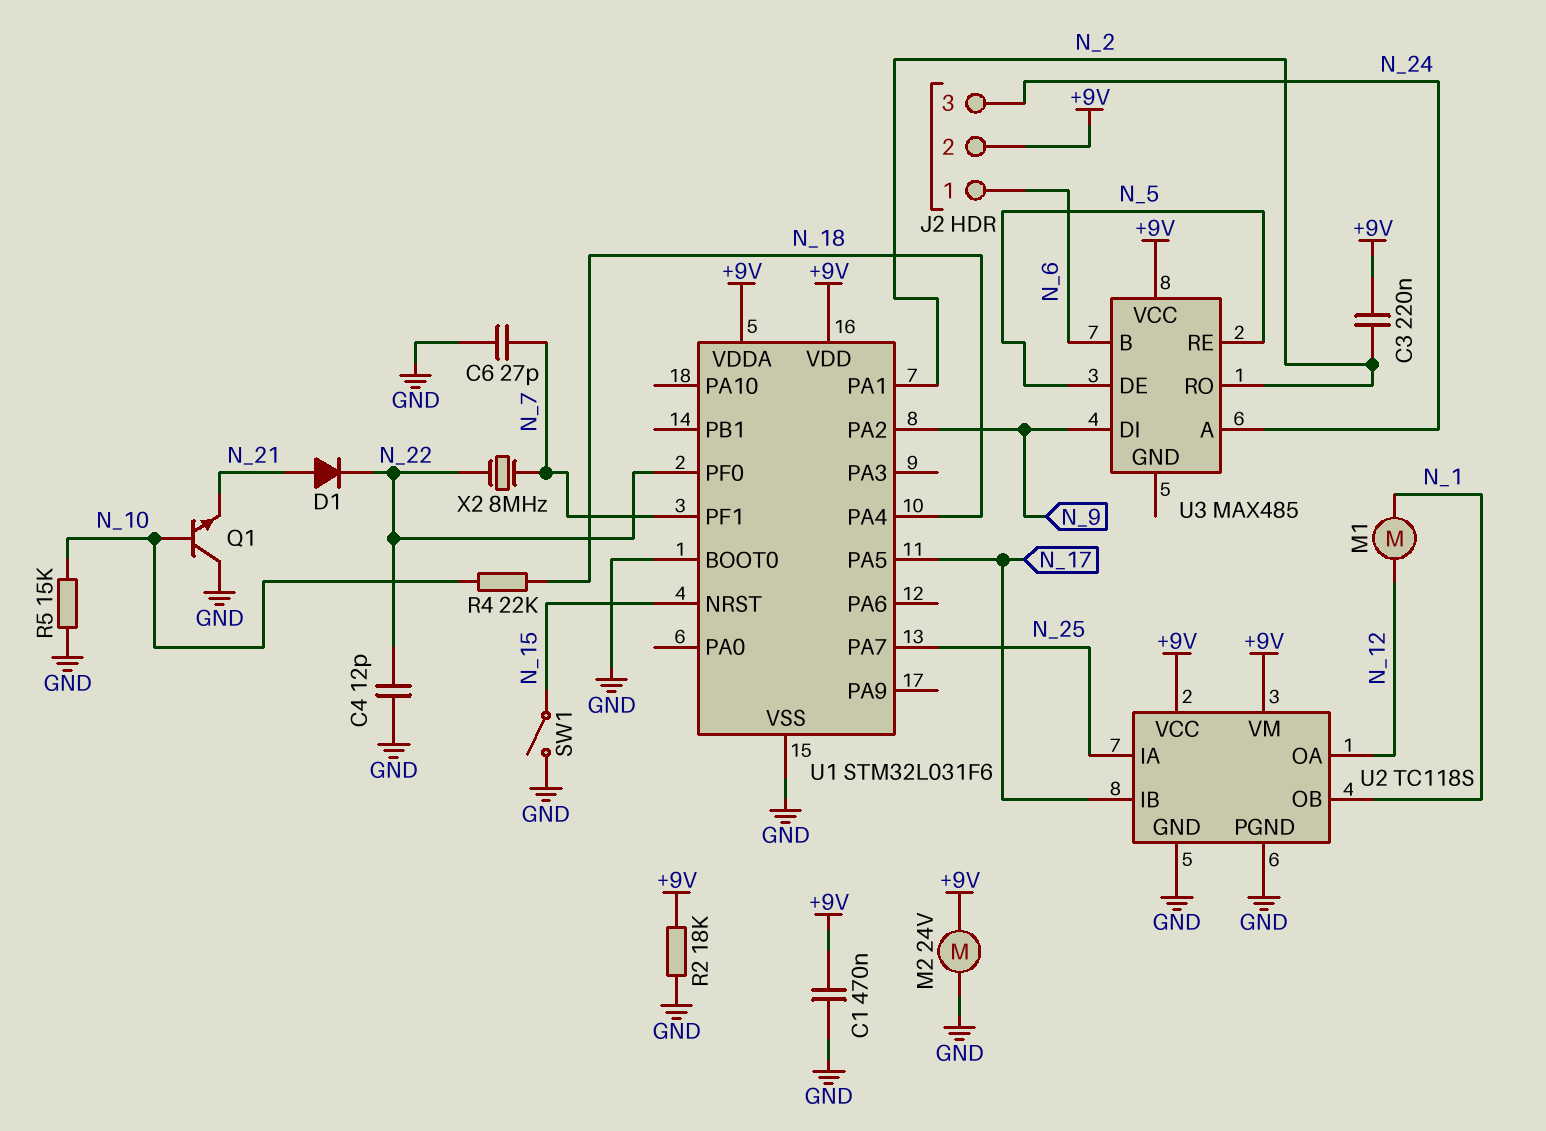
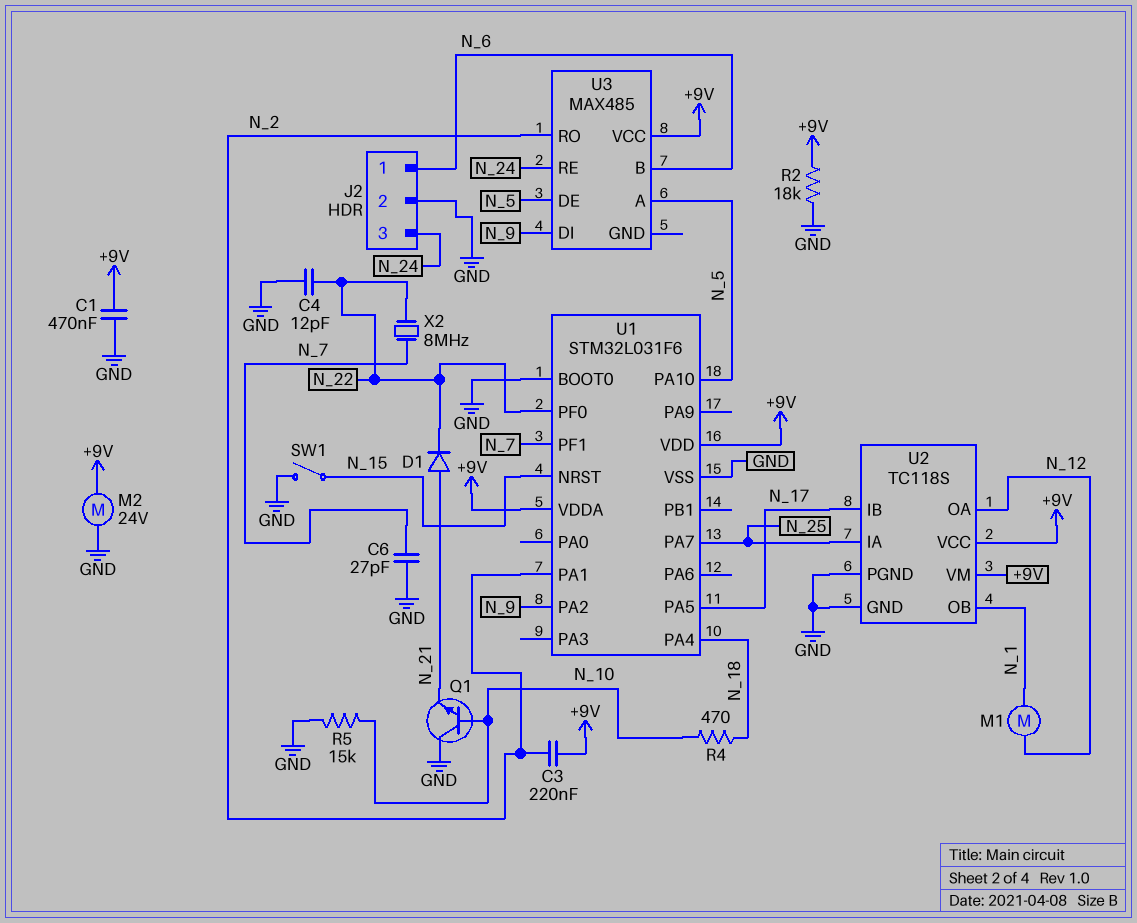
J2 pin 2: +9V -> GND
R4: 22k (N_10, N_18) -> 470 (N_10, N_18)
U1 pin PA10: none -> N_5
U3 pin A: N_24 -> N_5
U3 pin RE: N_5 -> N_24

